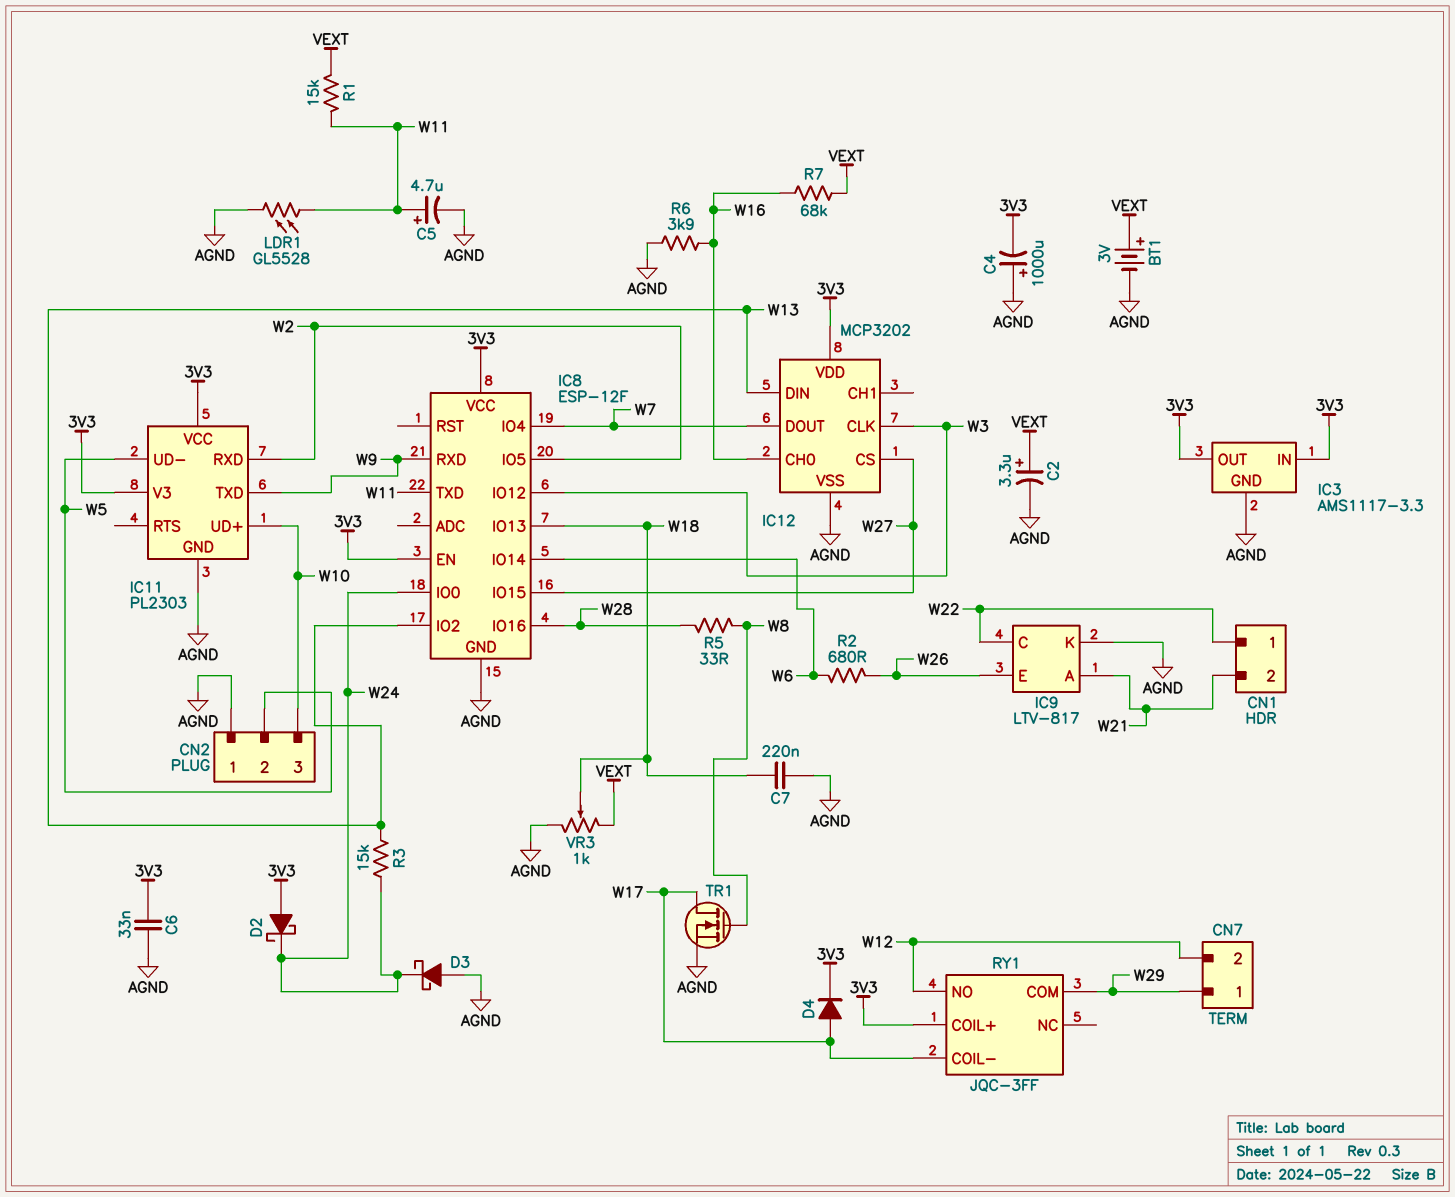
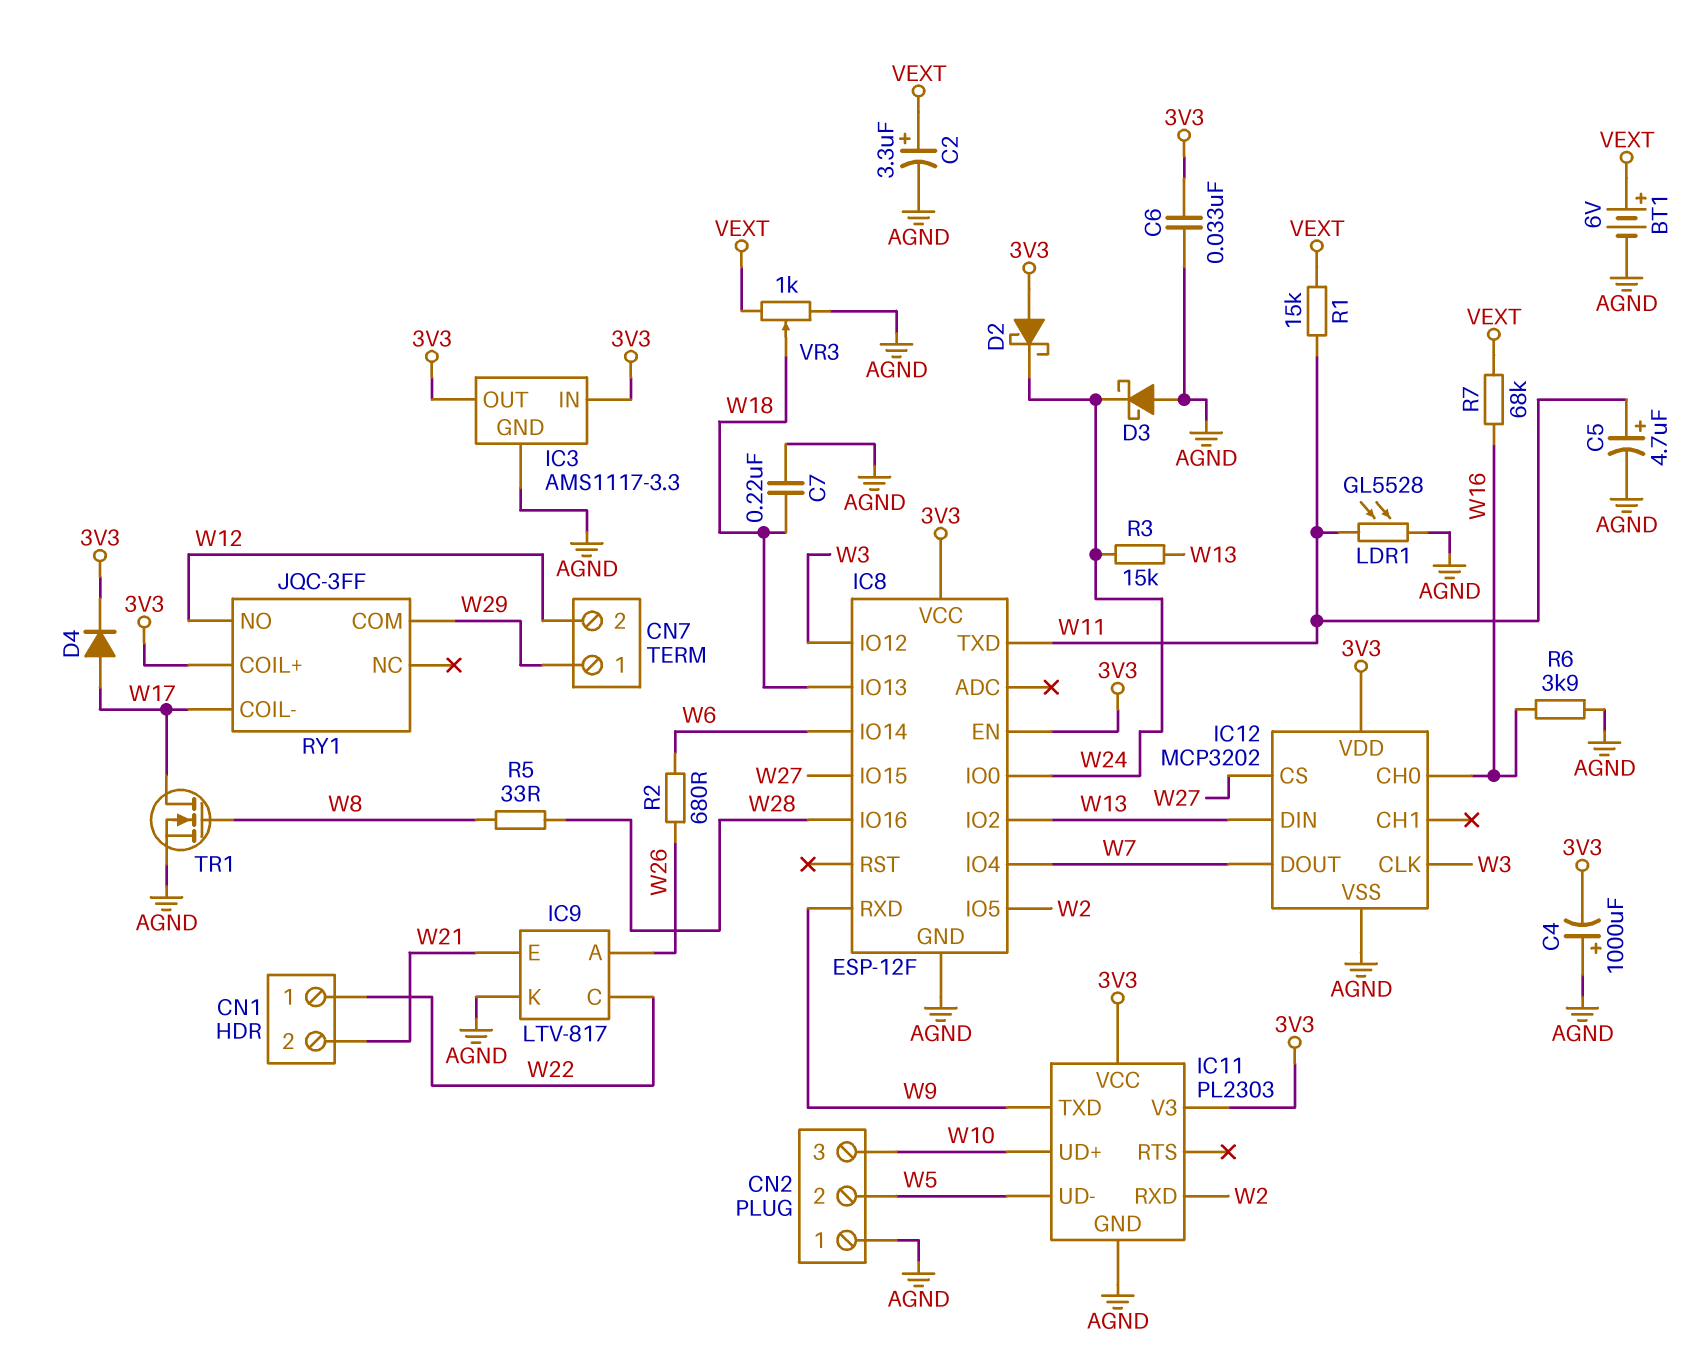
BT1: 3V (plus VEXT, minus AGND) -> 6V (plus VEXT, minus AGND)
IC9 pin A: W21 -> W26
IC9 pin E: W26 -> W21

